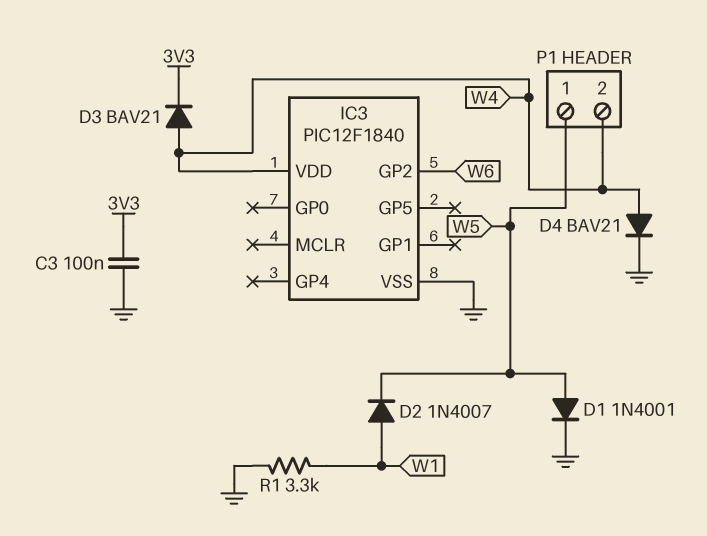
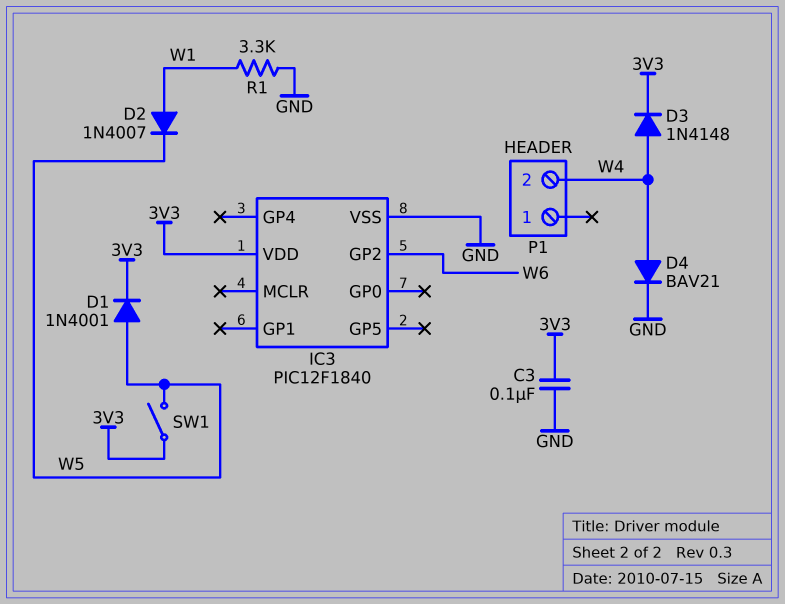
D1: diode 1N4001 (A W5, K GND) -> diode 1N4001 (A W5, K 3V3)
D3: diode BAV21 (A W4, K 3V3) -> diode 1N4148 (A W4, K 3V3)
IC3 pin VDD: W4 -> 3V3
P1 pin 1: W5 -> none
SW1: none -> switch (3V3, W5)

